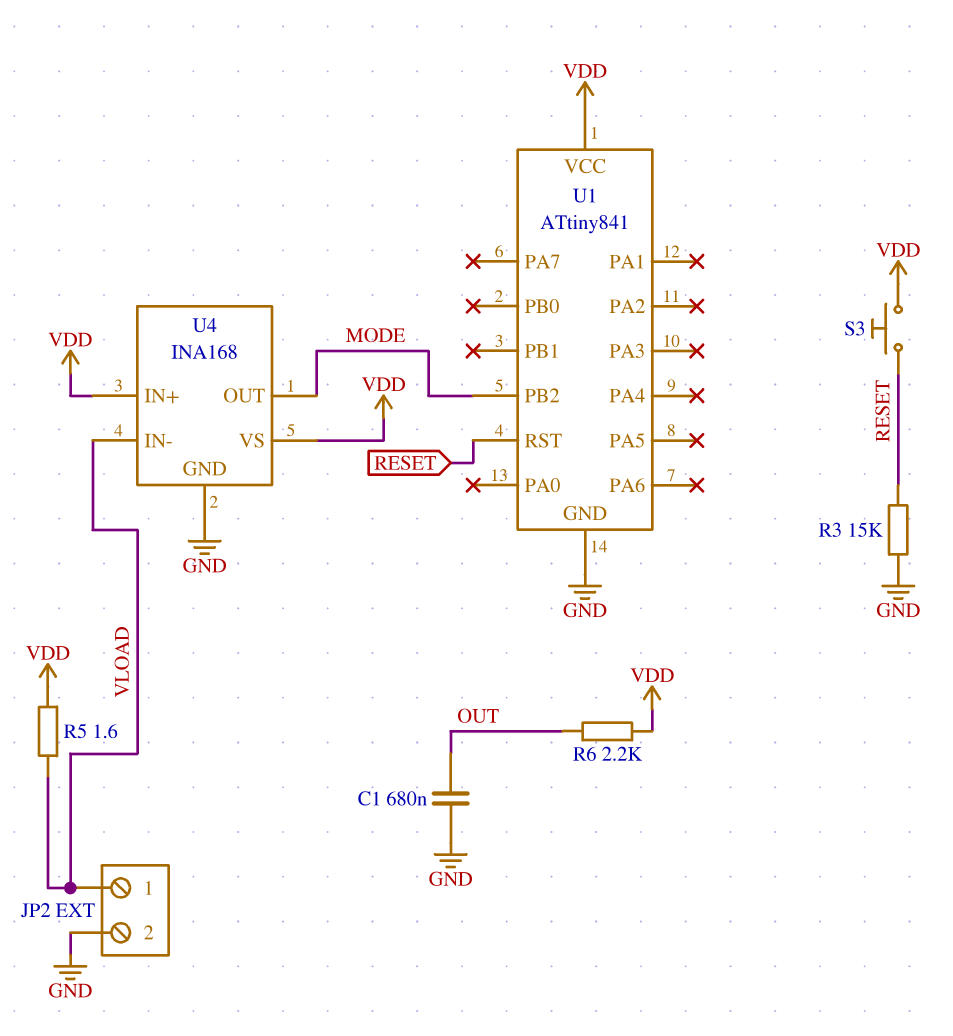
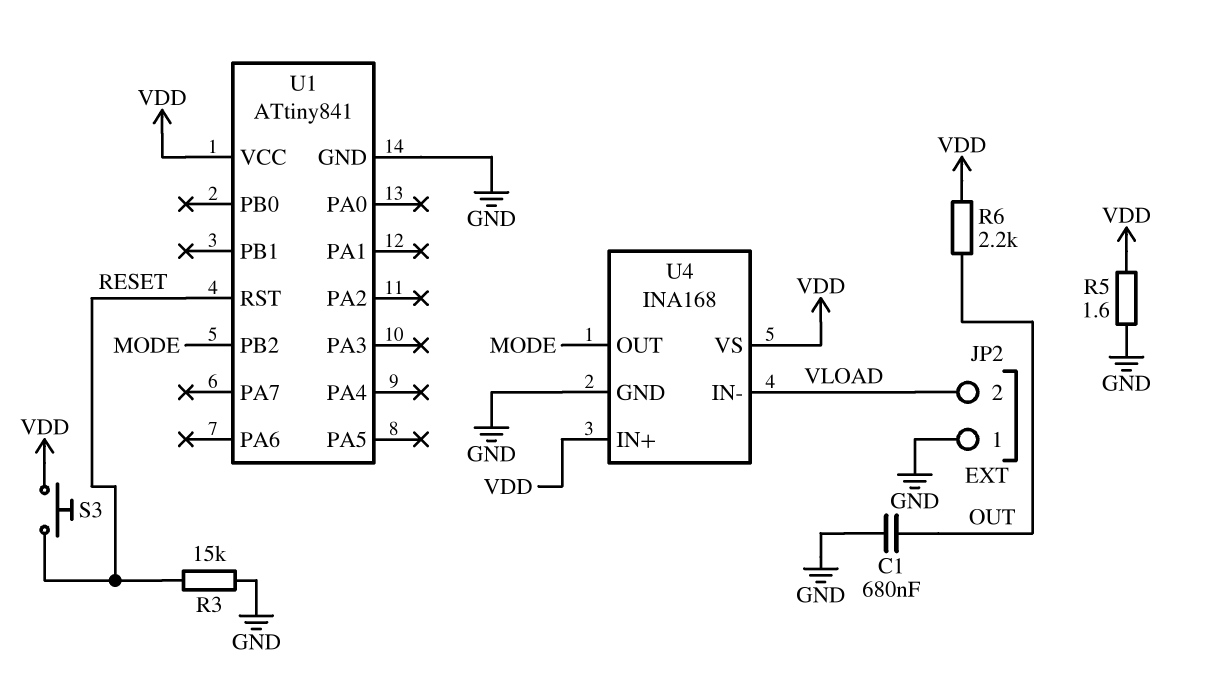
JP2 pin 1: VLOAD -> GND
JP2 pin 2: GND -> VLOAD
R5: 1.6 (VDD, VLOAD) -> 1.6 (GND, VDD)

